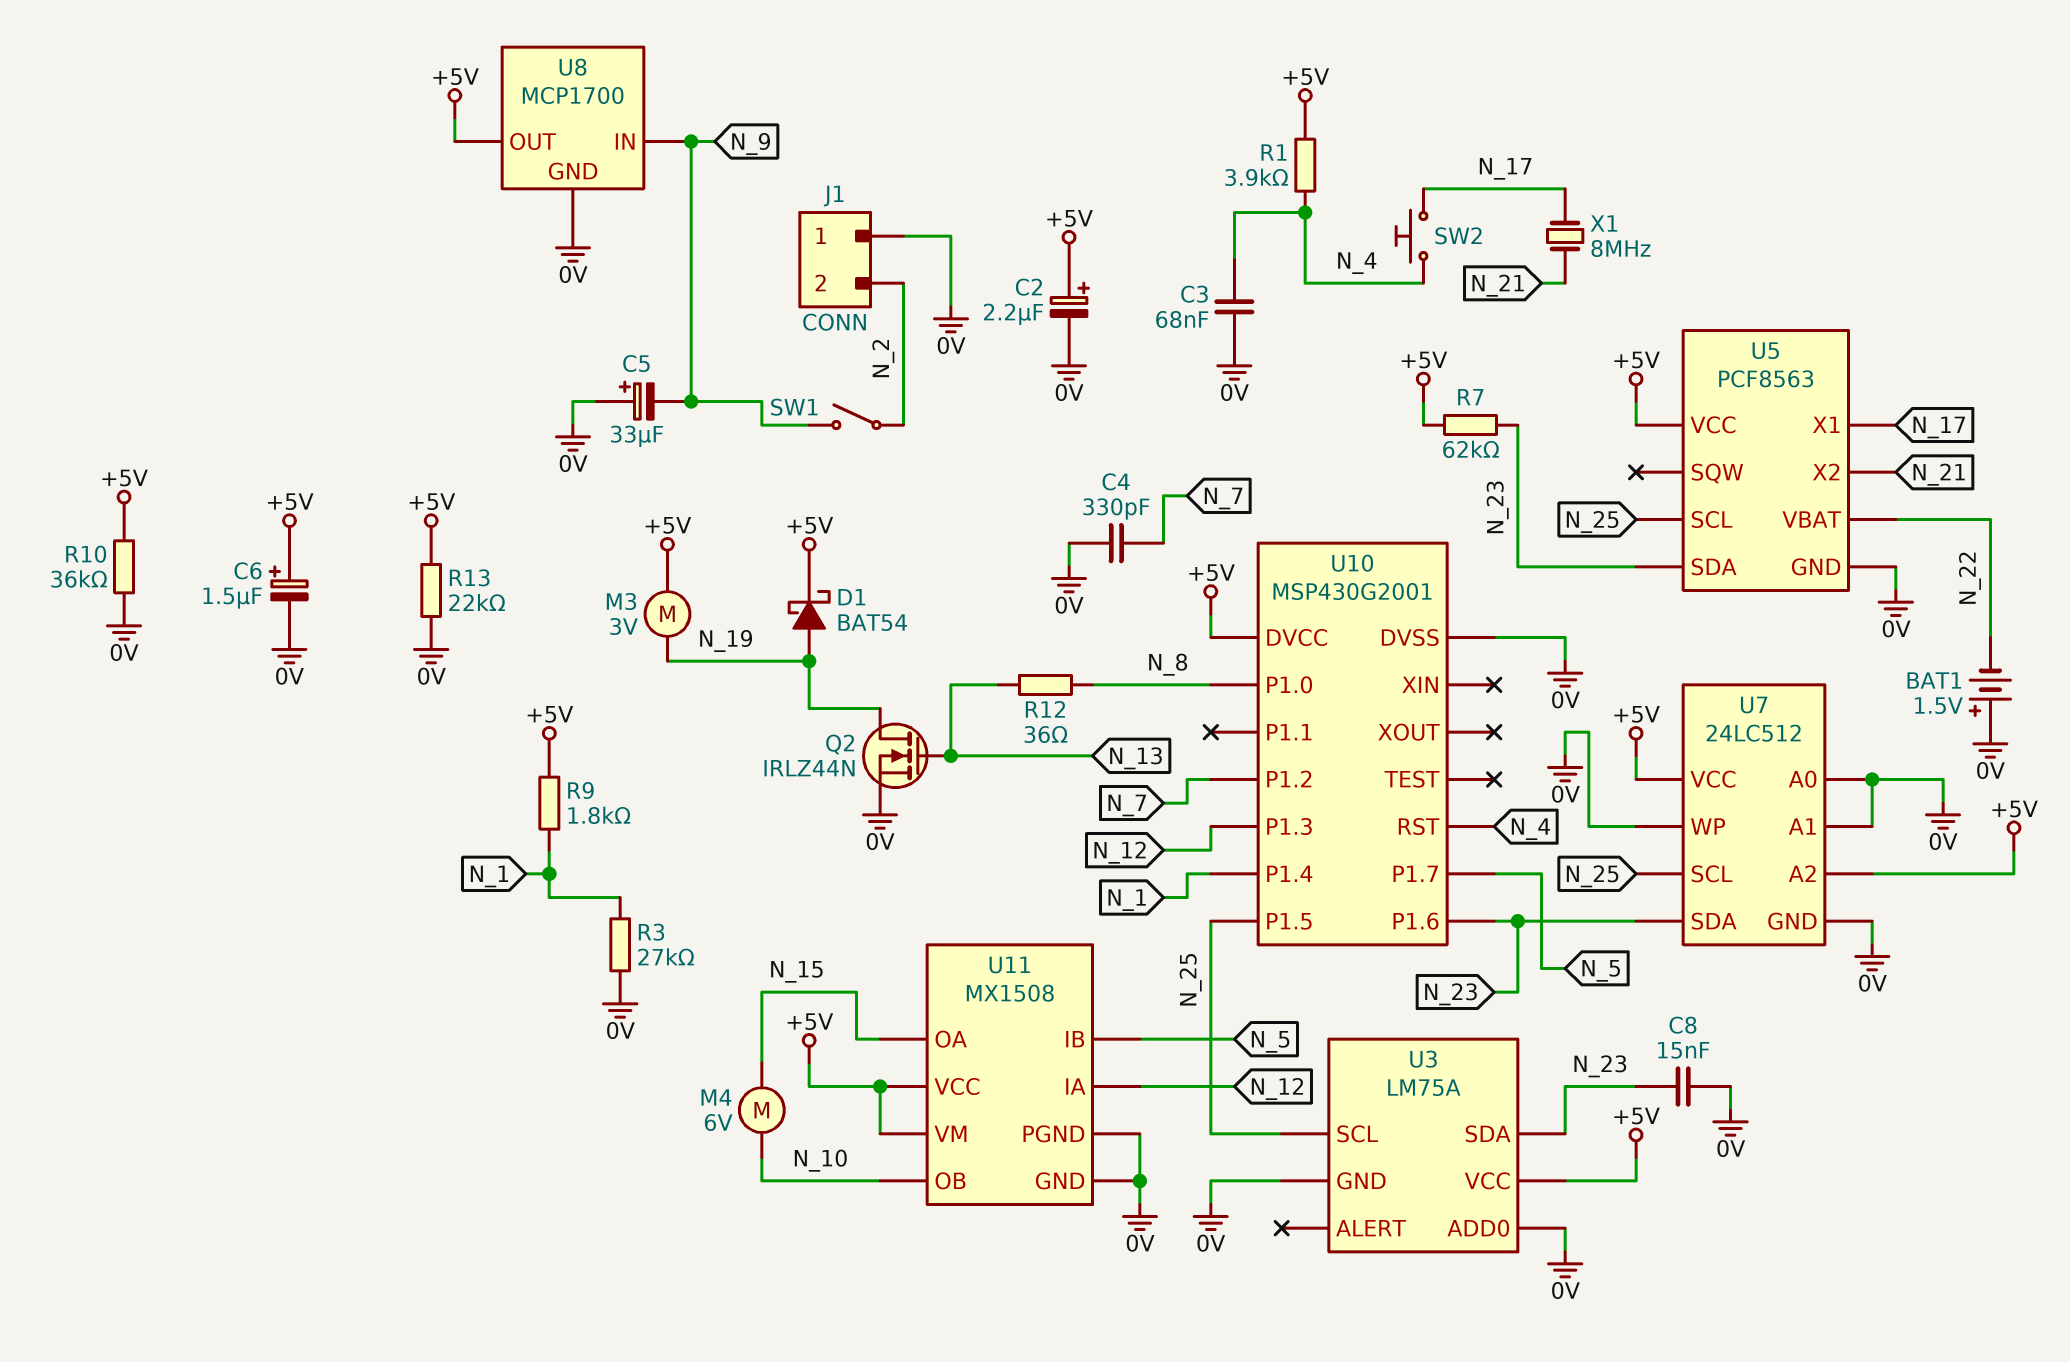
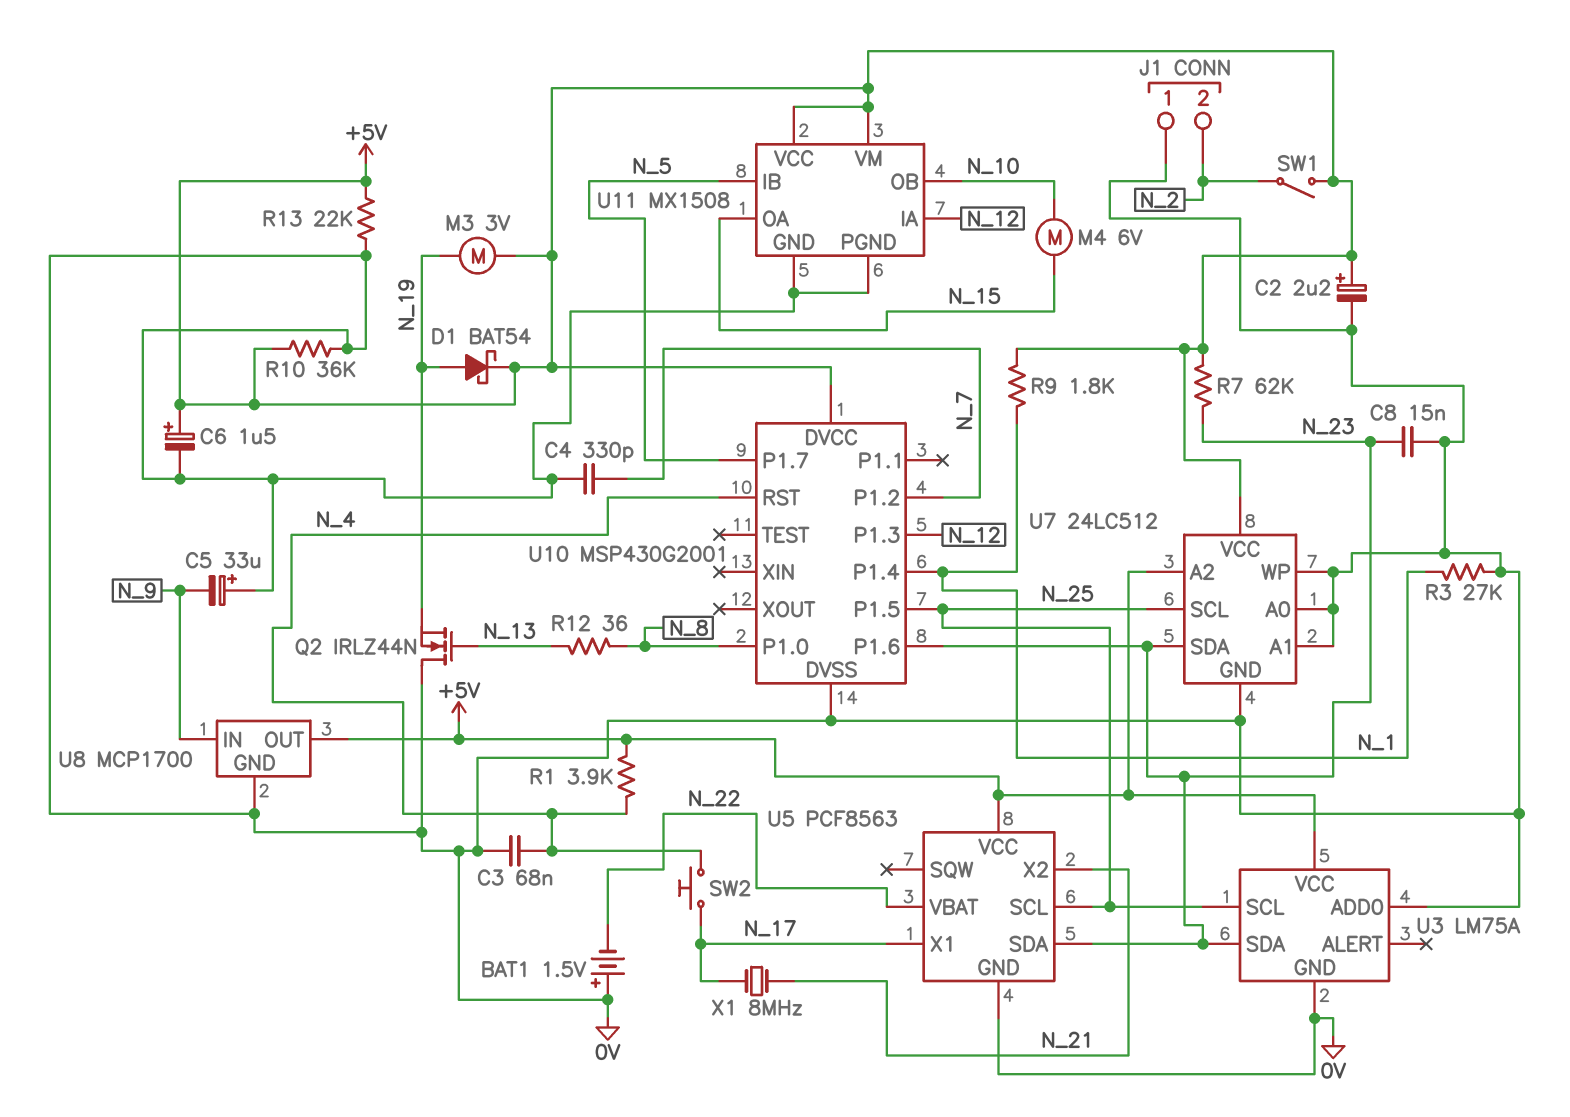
Q2: NMOS IRLZ44N (G N_13, D N_19, S 0V) -> NMOS IRLZ44N (G N_13, D 0V, S N_19)
SW1: switch (N_2, N_9) -> switch (+5V, N_2)

